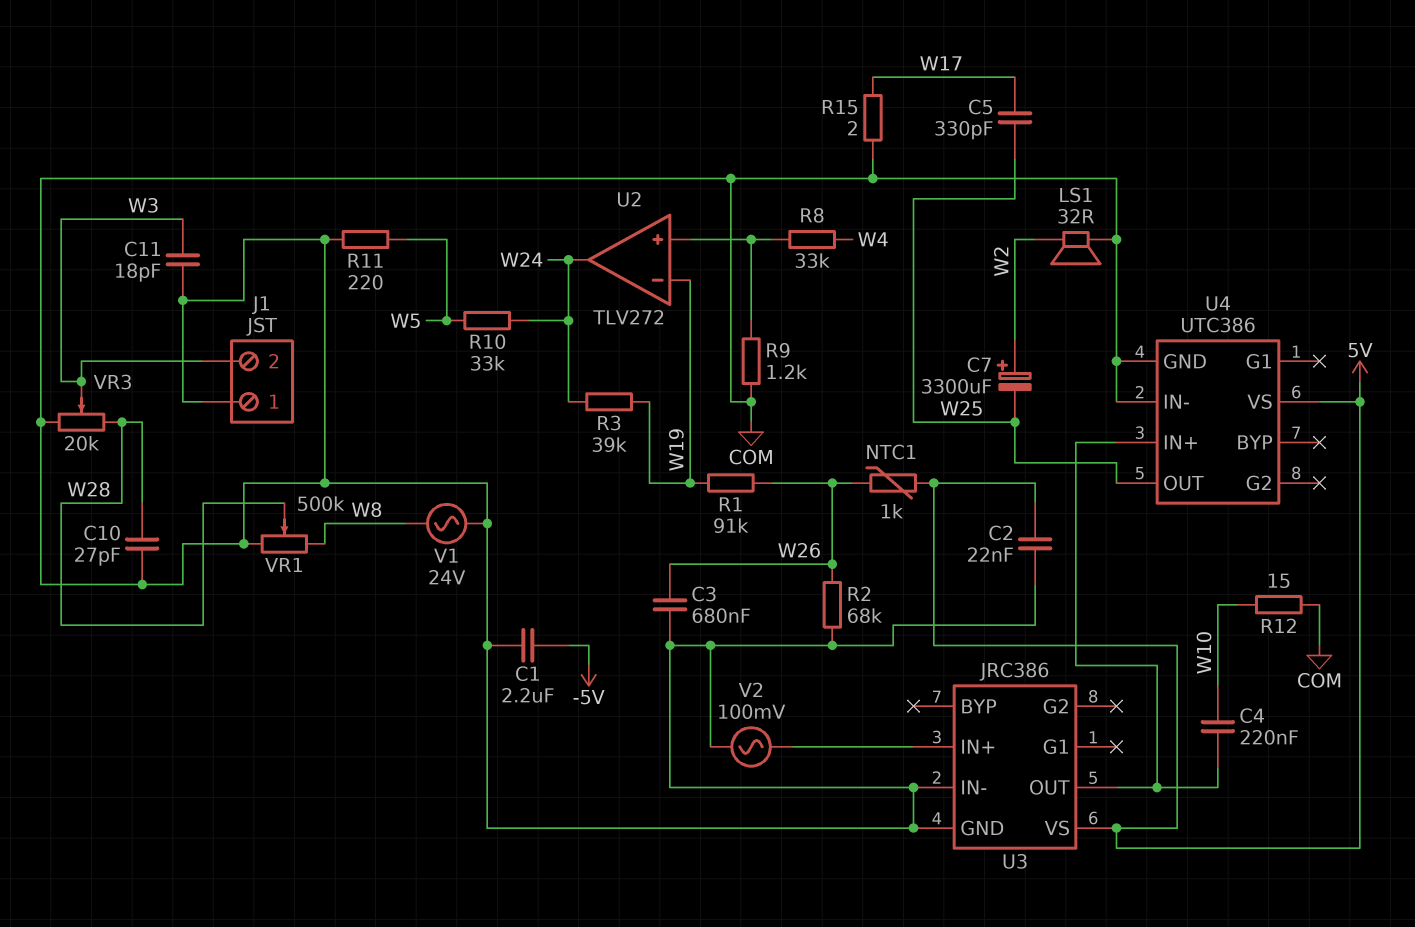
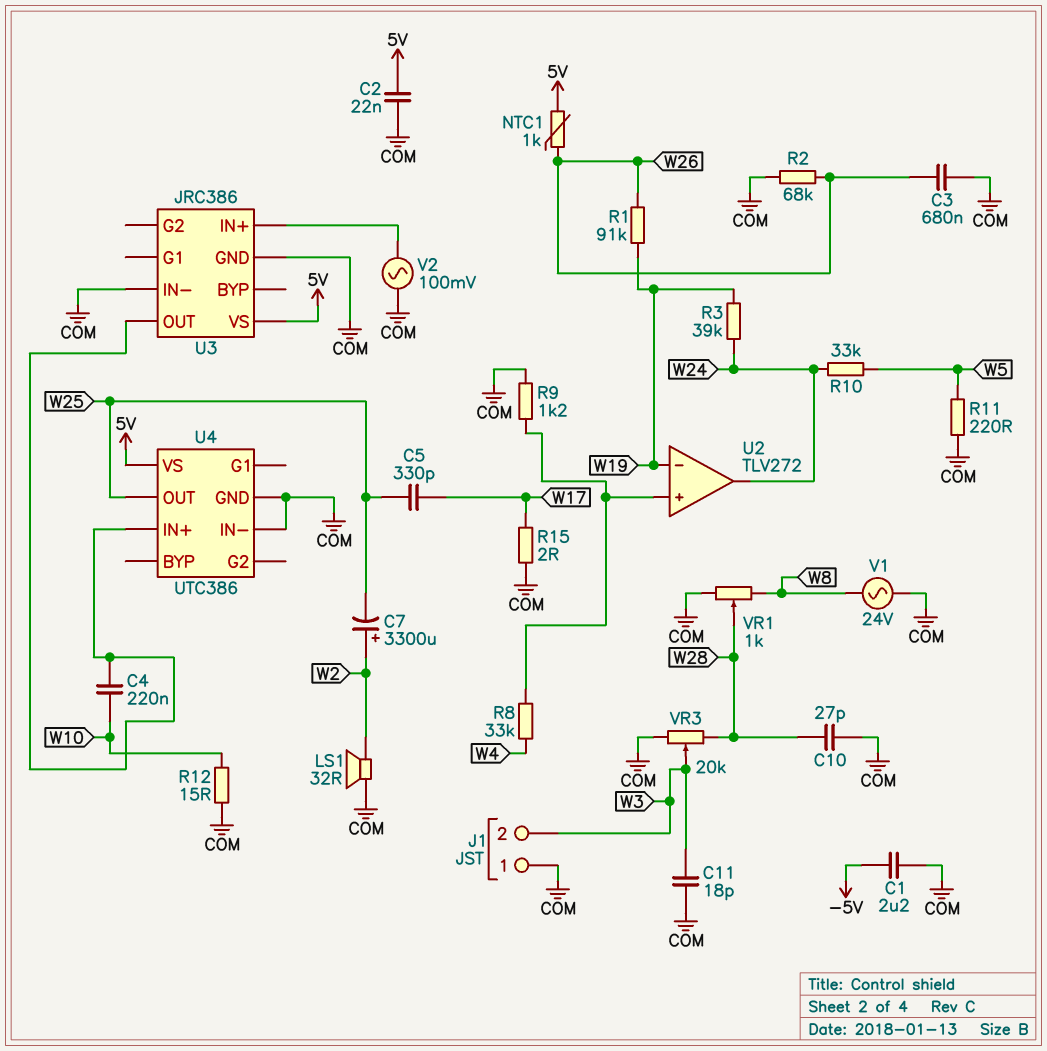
VR1: 500k (COM, W8, wiper W28) -> 1k (COM, W8, wiper W28)

